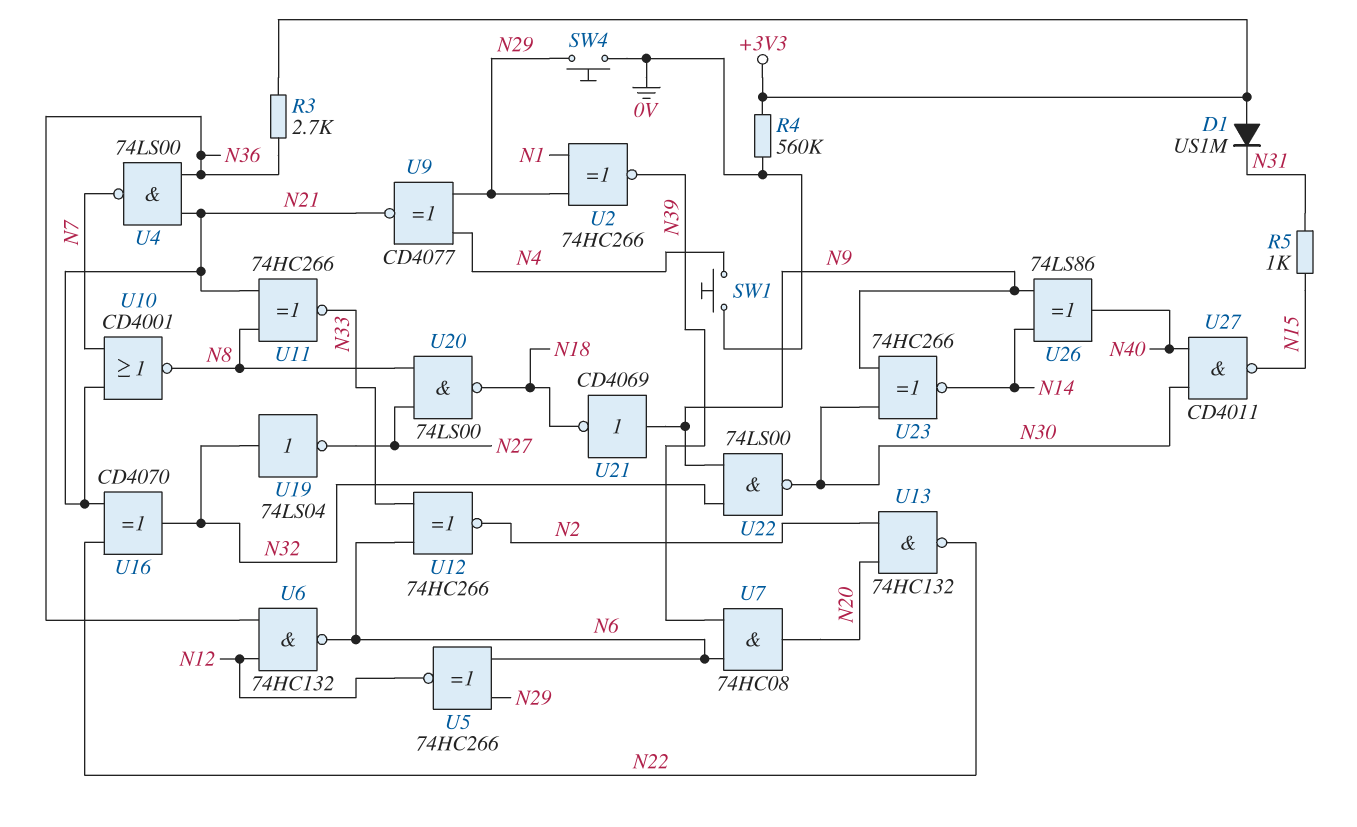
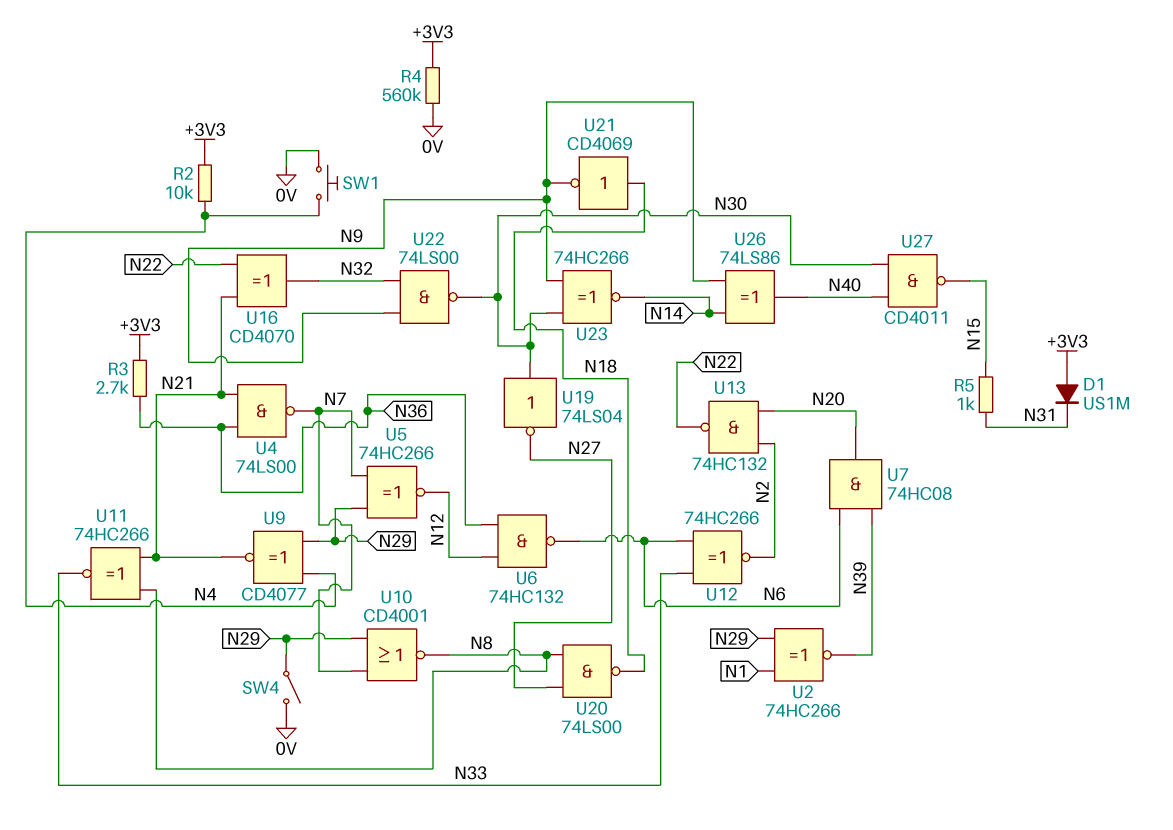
R2: none -> 10k (+3V3, N4)
SW4: button (0V, N29) -> switch (0V, N29)
U5: XNOR 74HC266 (in N6, in N29, out N12) -> XNOR 74HC266 (in N7, in N29, out N12)
U10: NOR CD4001 (in N7, in N21, out N8) -> NOR CD4001 (in N7, in N29, out N8)
U19: NOT 74LS04 (in N32, out N27) -> NOT 74LS04 (in N30, out N27)
U21: NOT CD4069 (in N9, out N18) -> NOT CD4069 (in N18, out N9)

